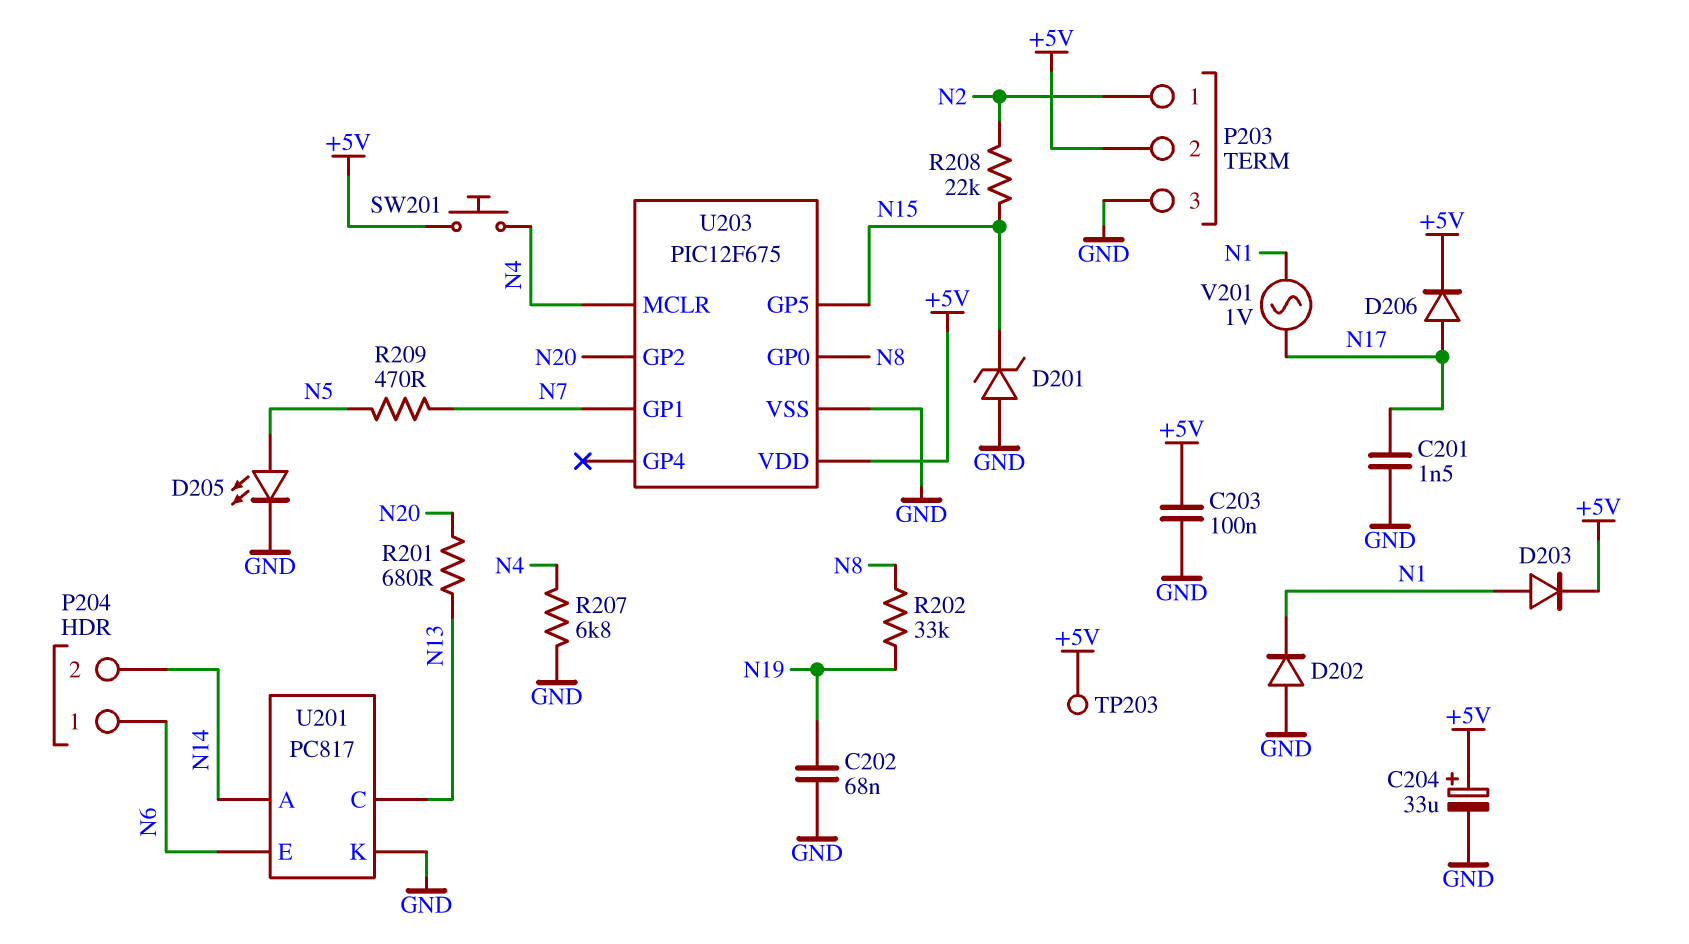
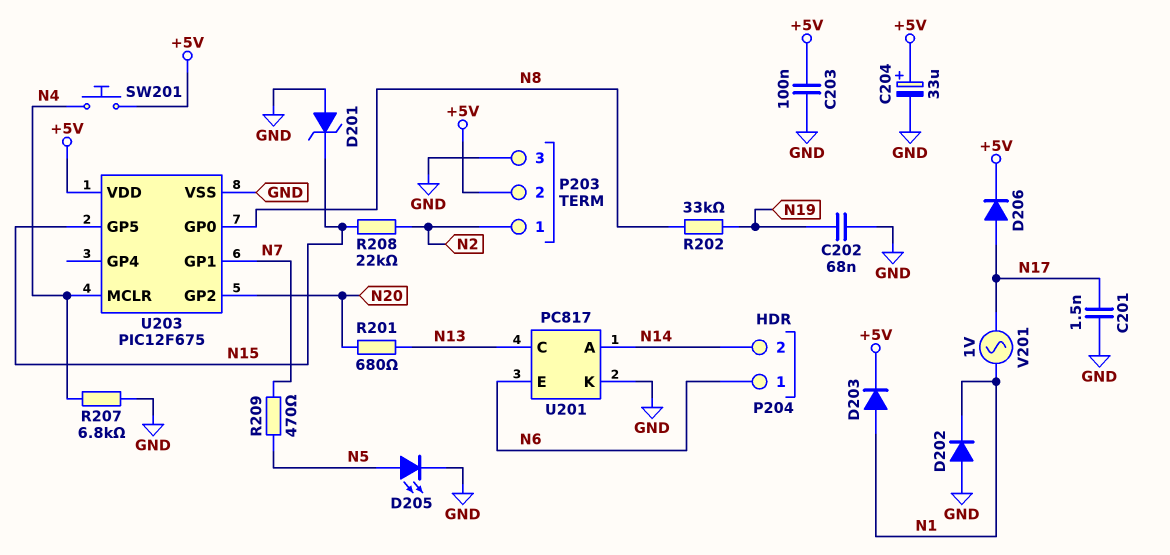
TP203: test point (+5V) -> none

